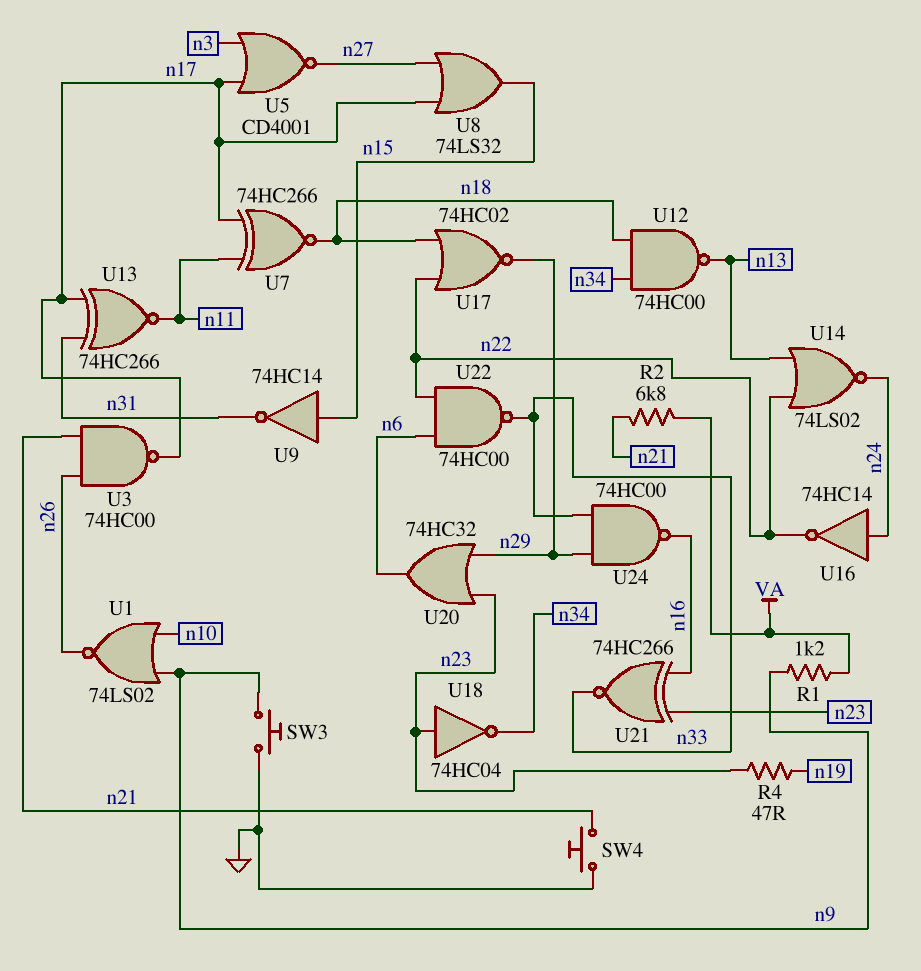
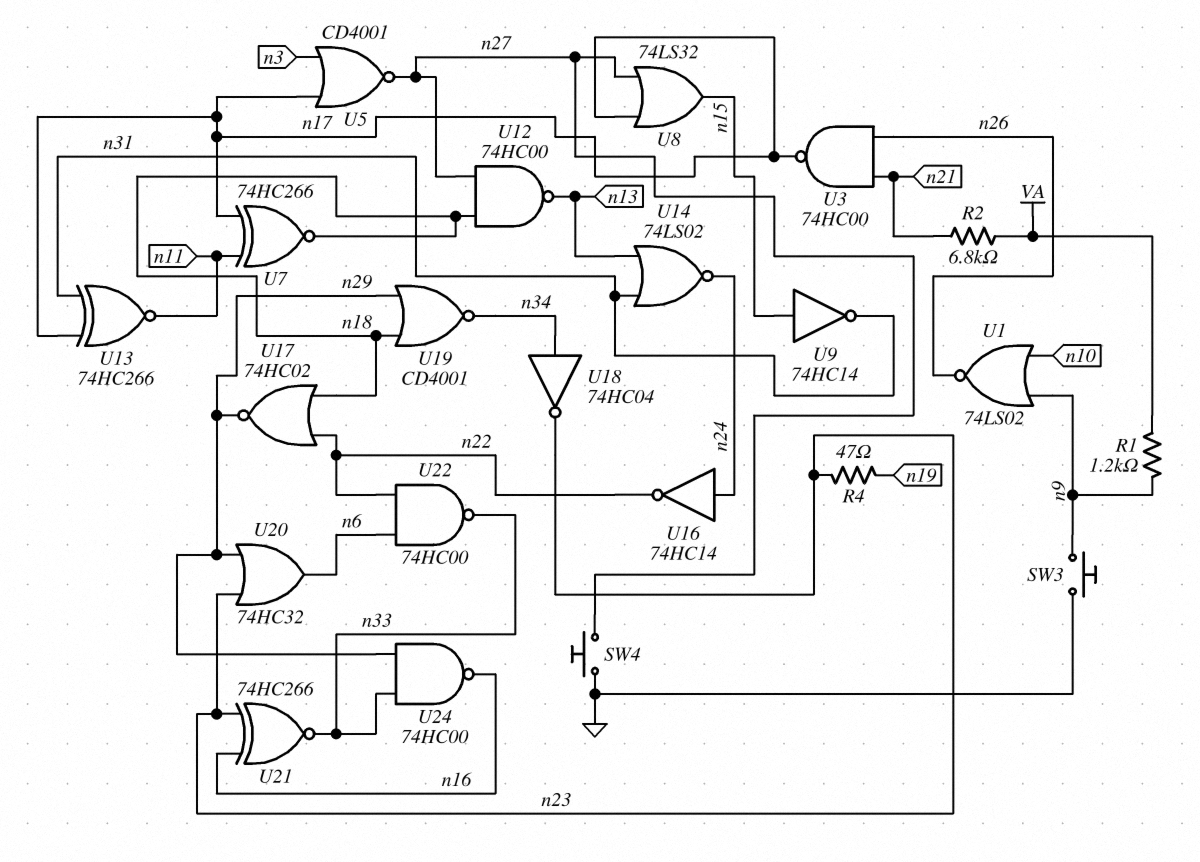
SW4: button (GND, n21) -> button (GND, n27)
U12: NAND 74HC00 (in n18, in n34, out n13) -> NAND 74HC00 (in n18, in n27, out n13)
U14: NOR 74LS02 (in n13, in n22, out n24) -> NOR 74LS02 (in n13, in n31, out n24)
U18: NOT 74HC04 (in n23, out n34) -> NOT 74HC04 (in n34, out n23)
U19: none -> NOR CD4001 (in n18, in n29, out n34)

